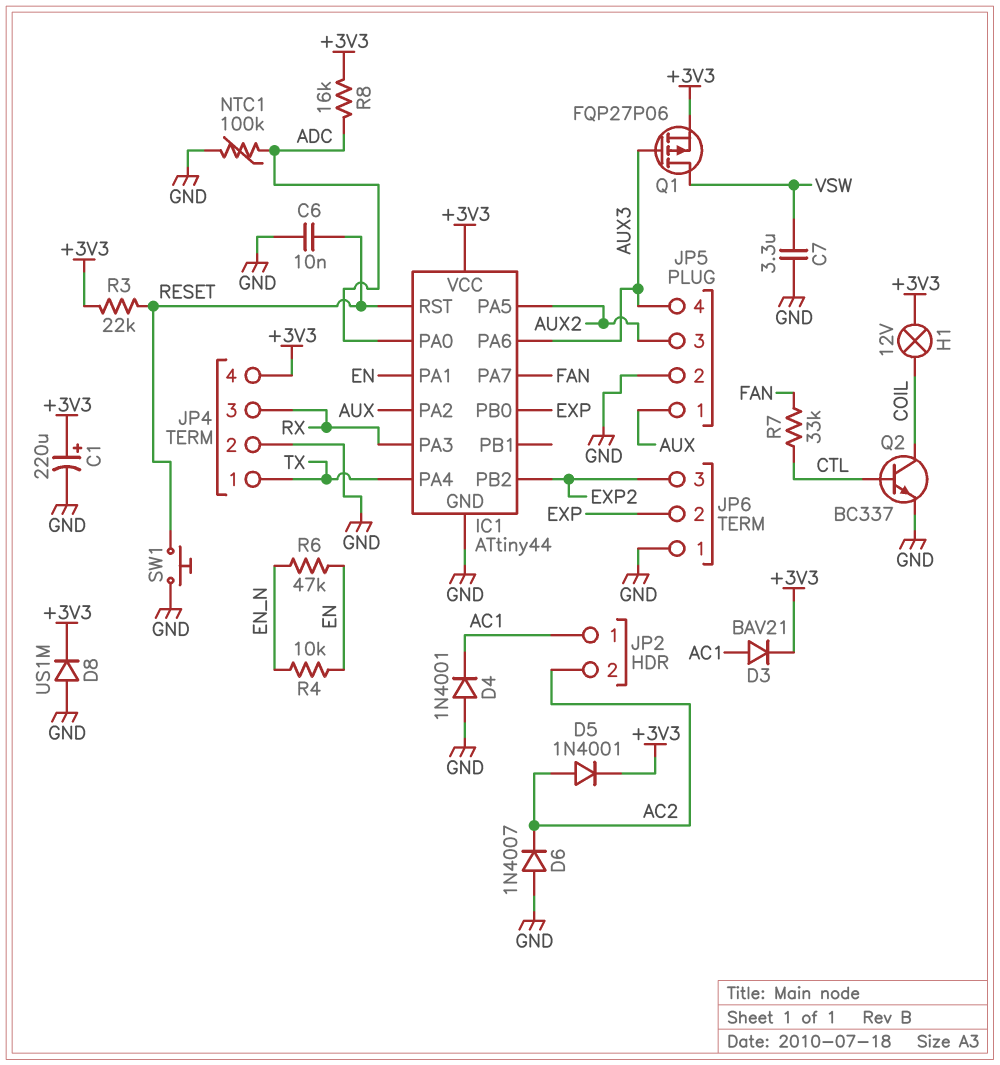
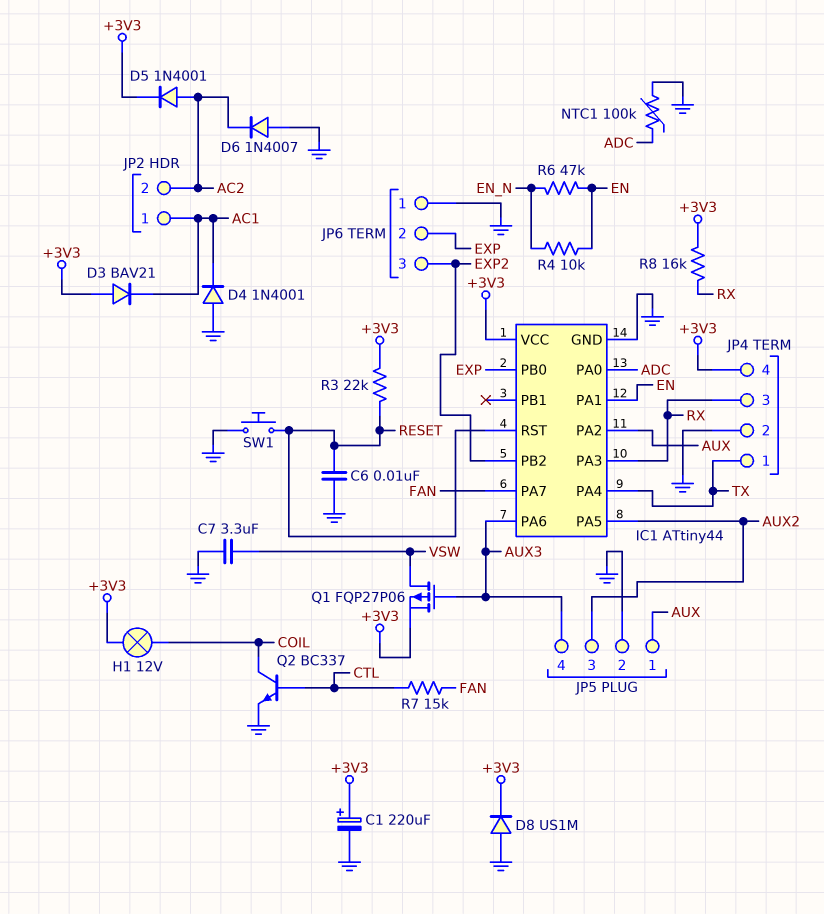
D3: diode BAV21 (A AC1, K +3V3) -> diode BAV21 (A +3V3, K AC1)
R7: 33k (CTL, FAN) -> 15k (CTL, FAN)
R8: 16k (+3V3, ADC) -> 16k (+3V3, RX)

